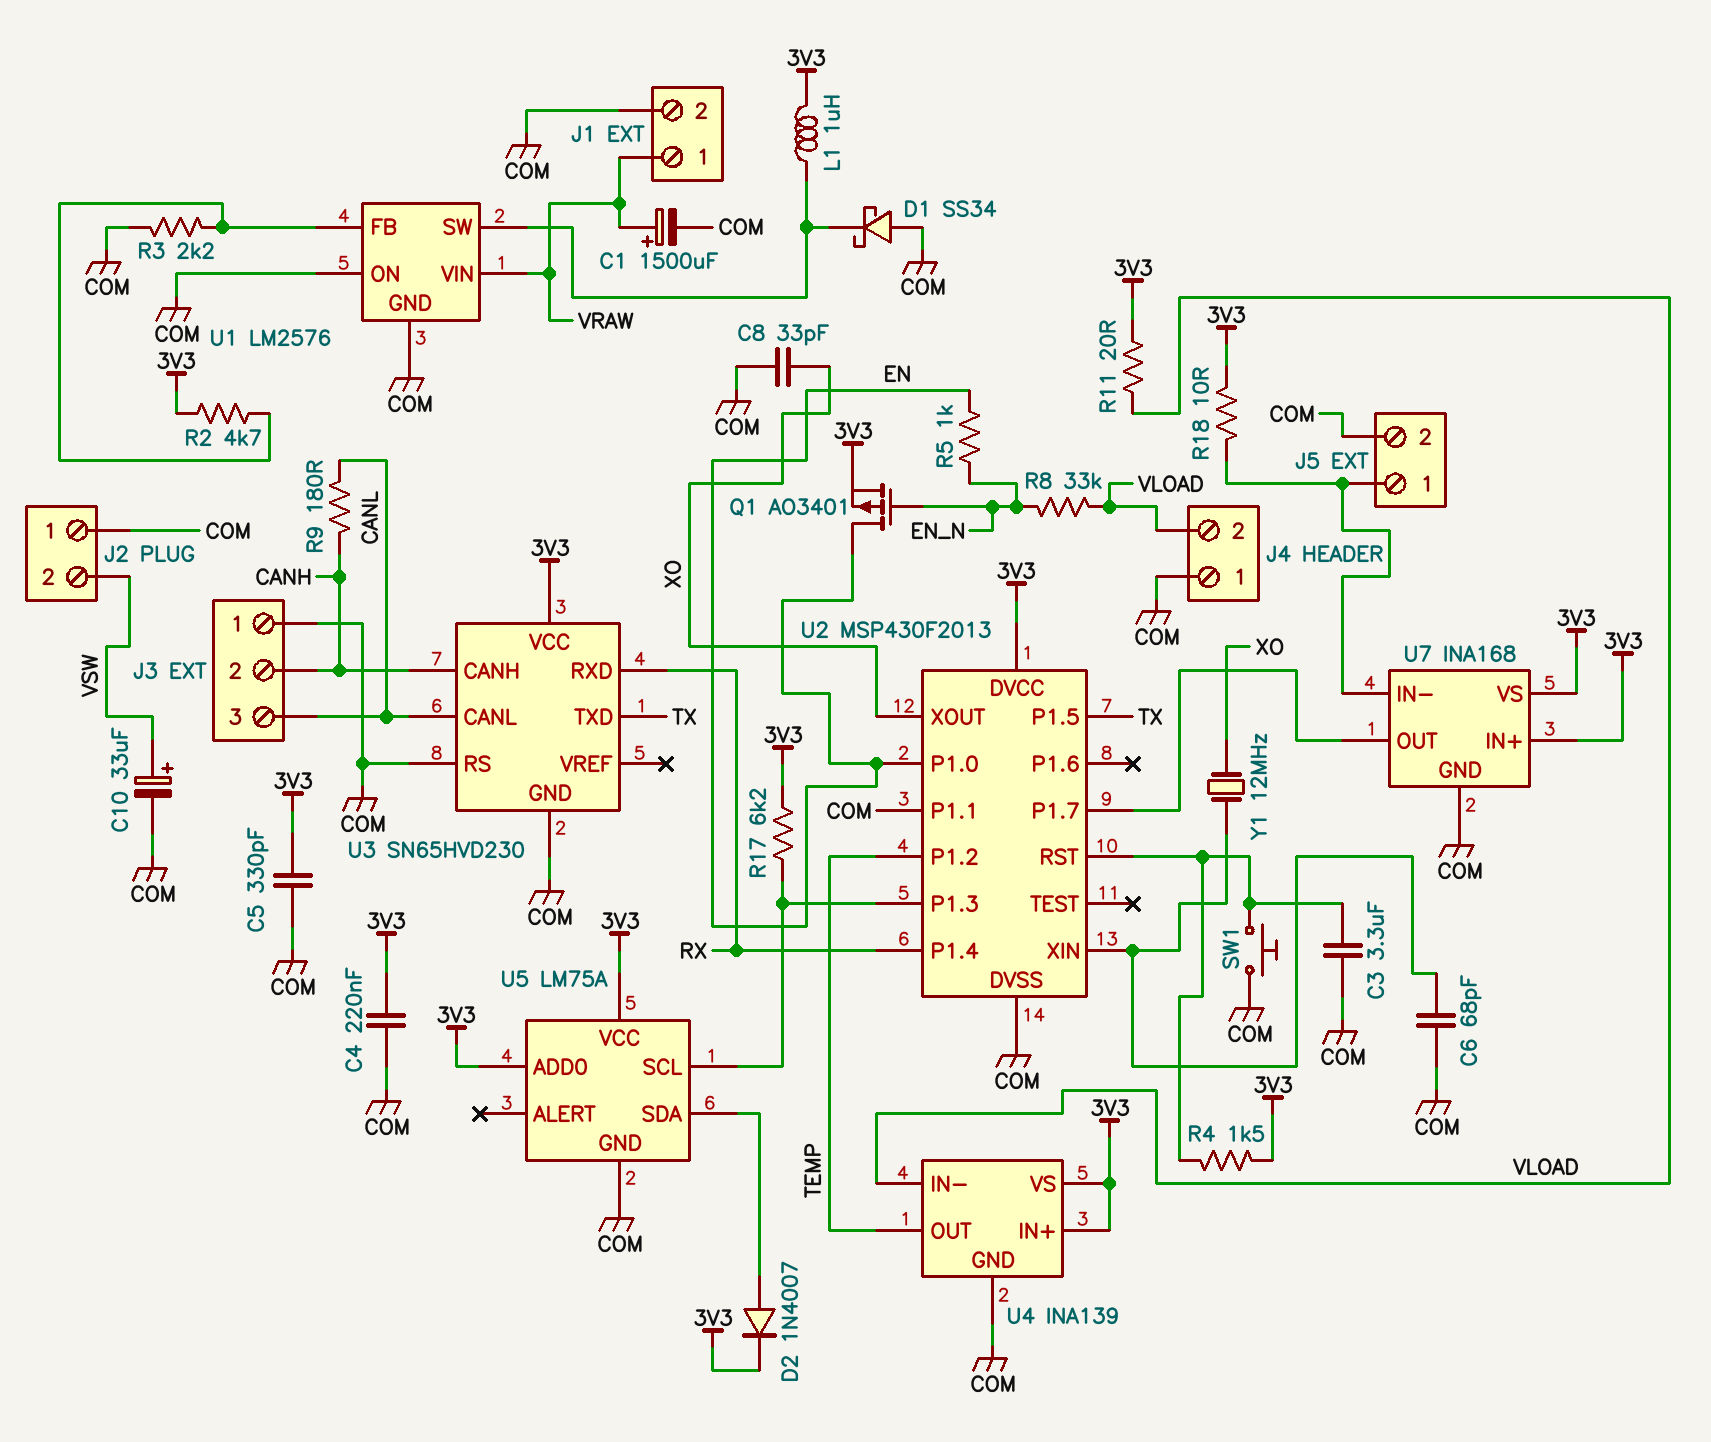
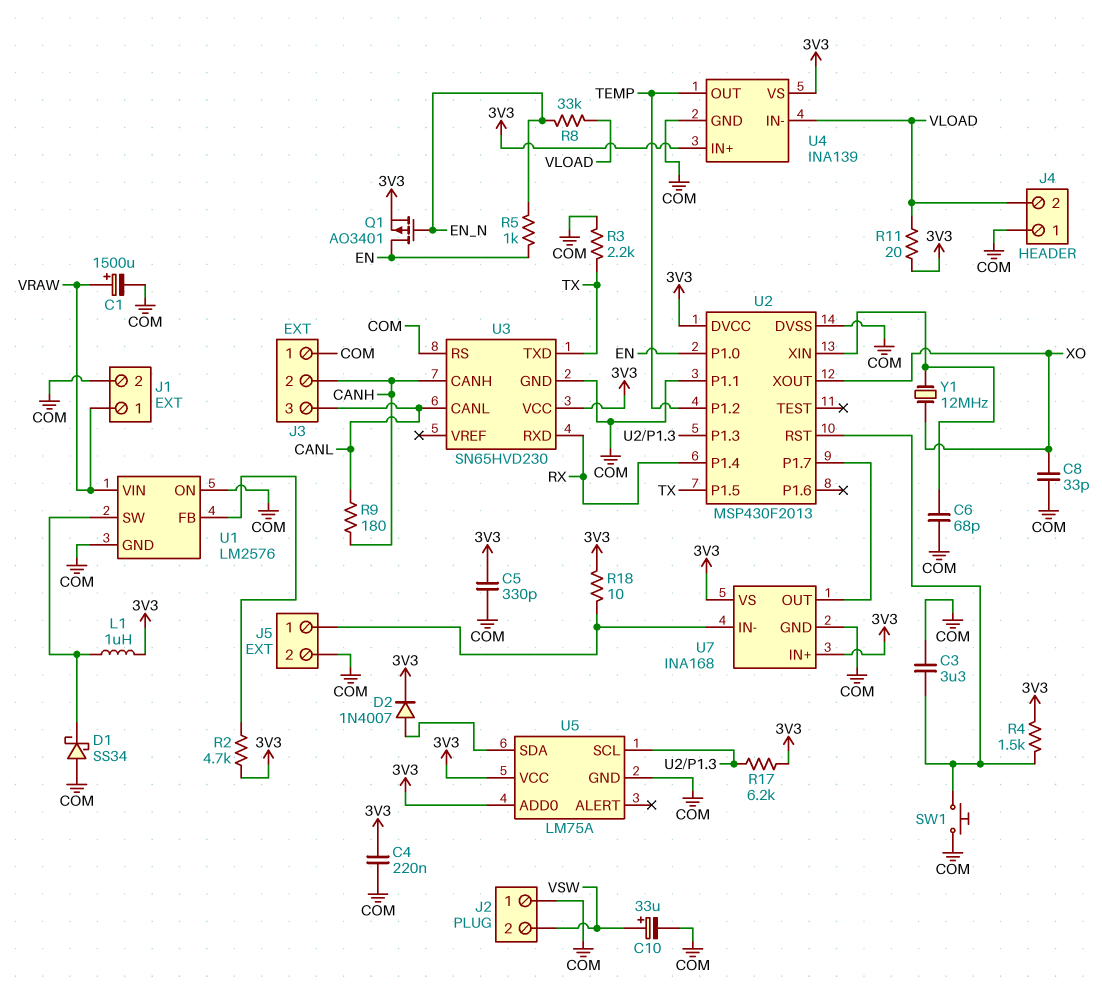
R3: 2.2k (COM, U1/FB) -> 2.2k (COM, TX)

